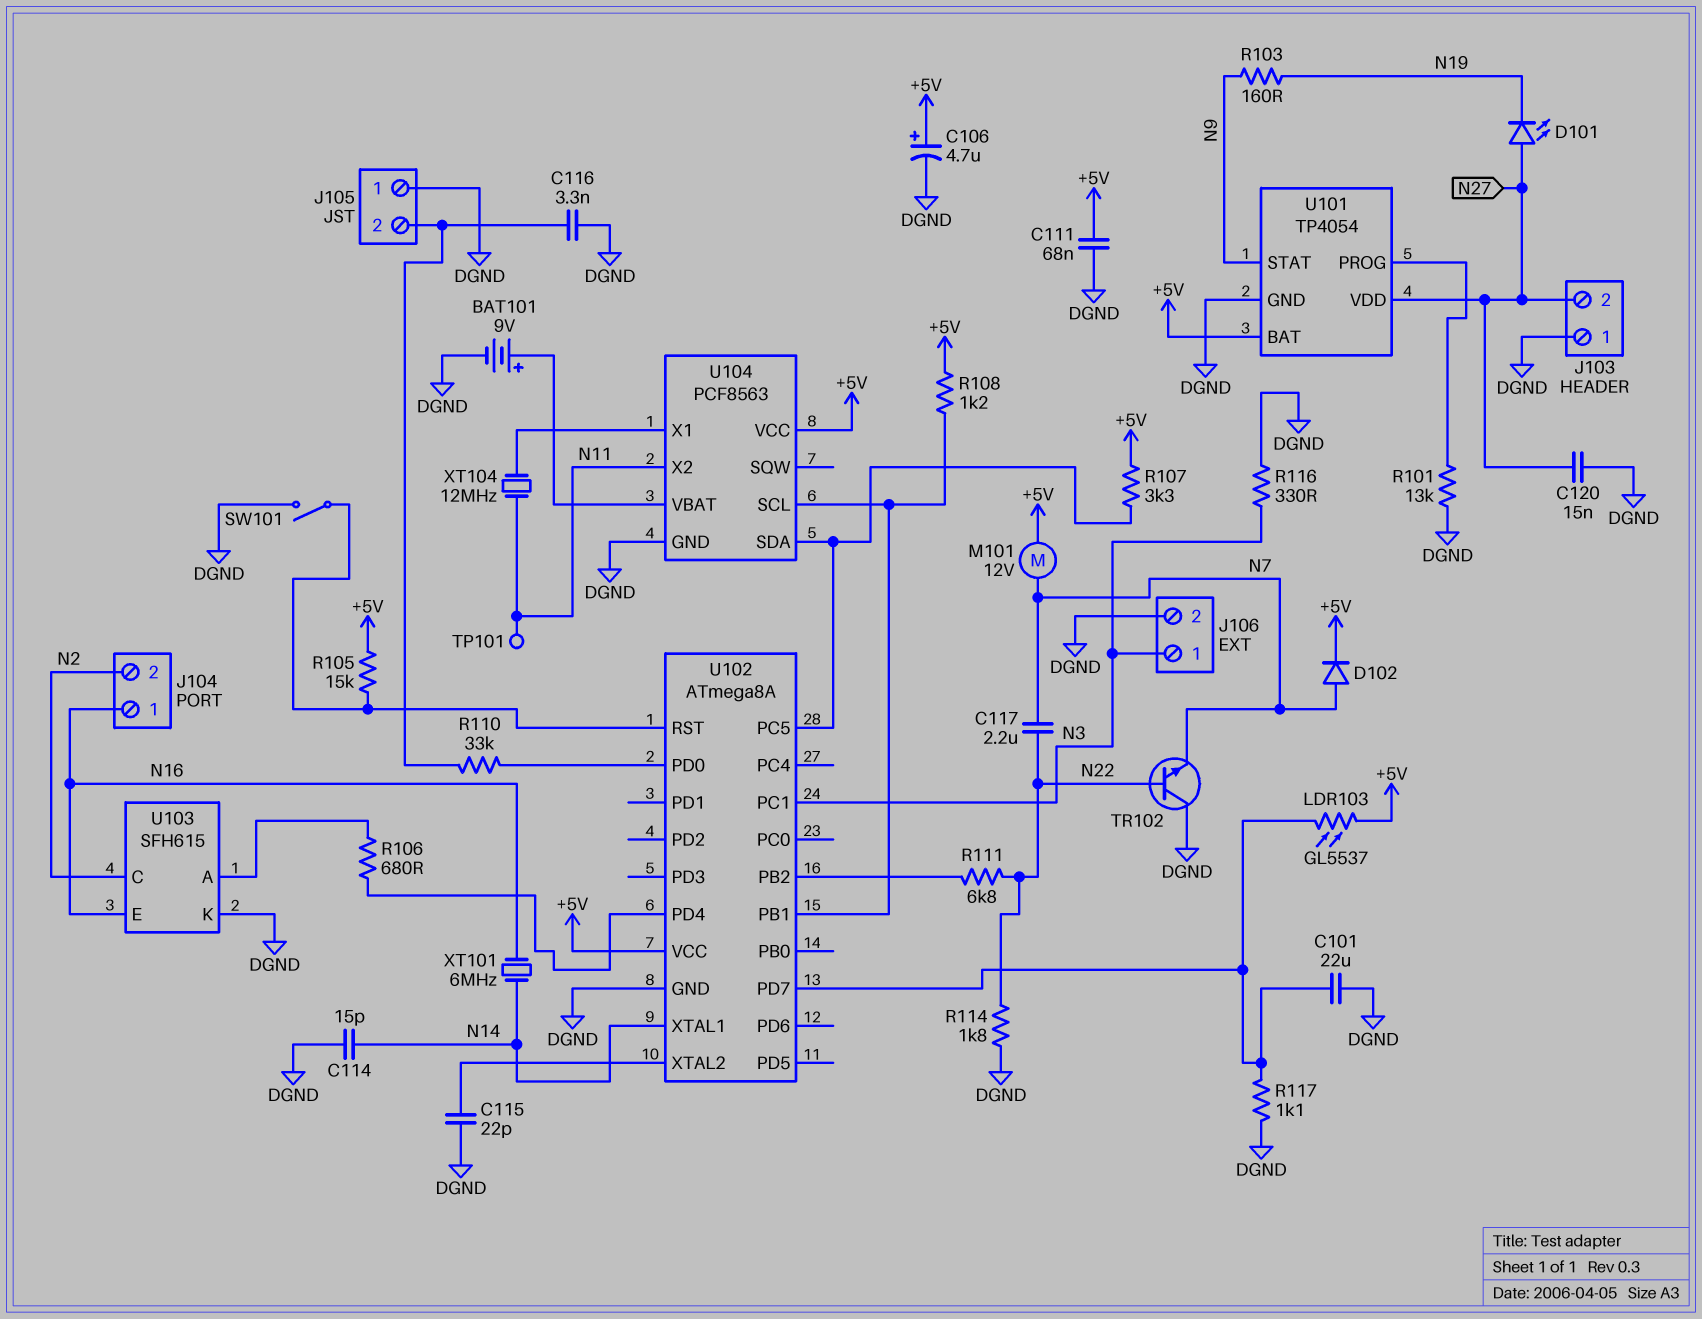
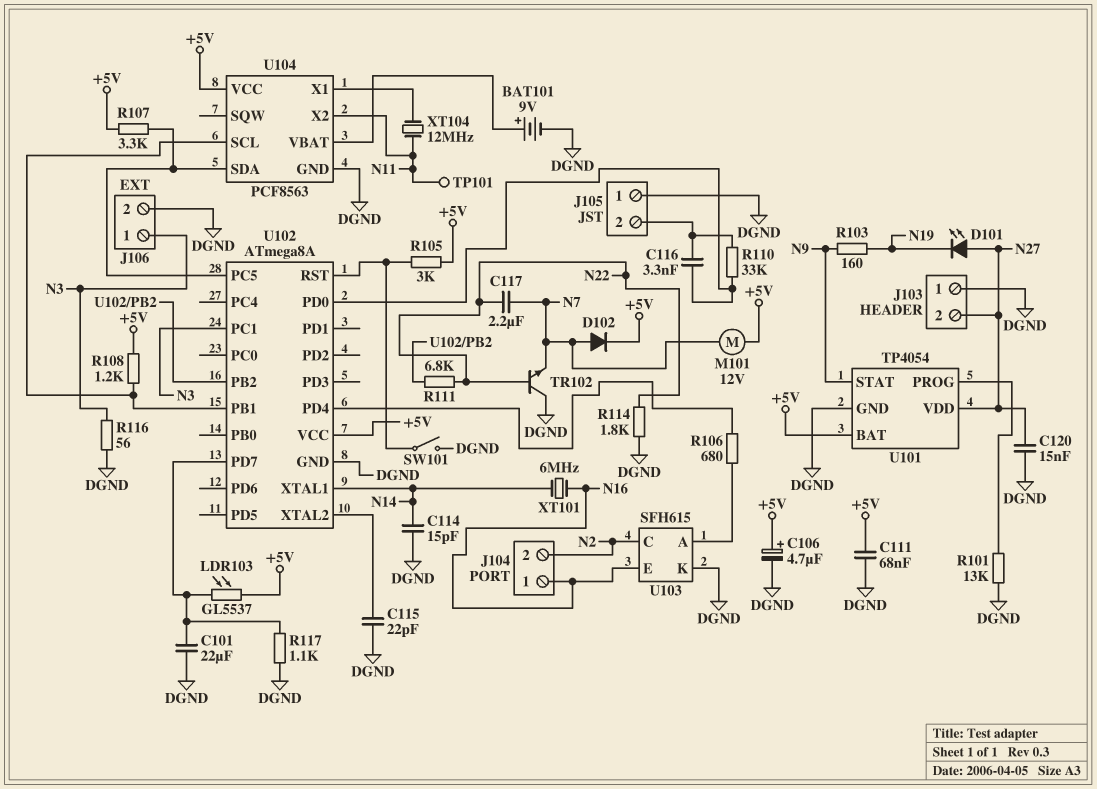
C116: 3.3nF (DGND, J105/2) -> 3.3nF (J105/2, U102/PD0)
R105: 15k (+5V, U102/RST) -> 3k (+5V, U102/RST)
R116: 330 (DGND, N3) -> 56 (DGND, N3)

